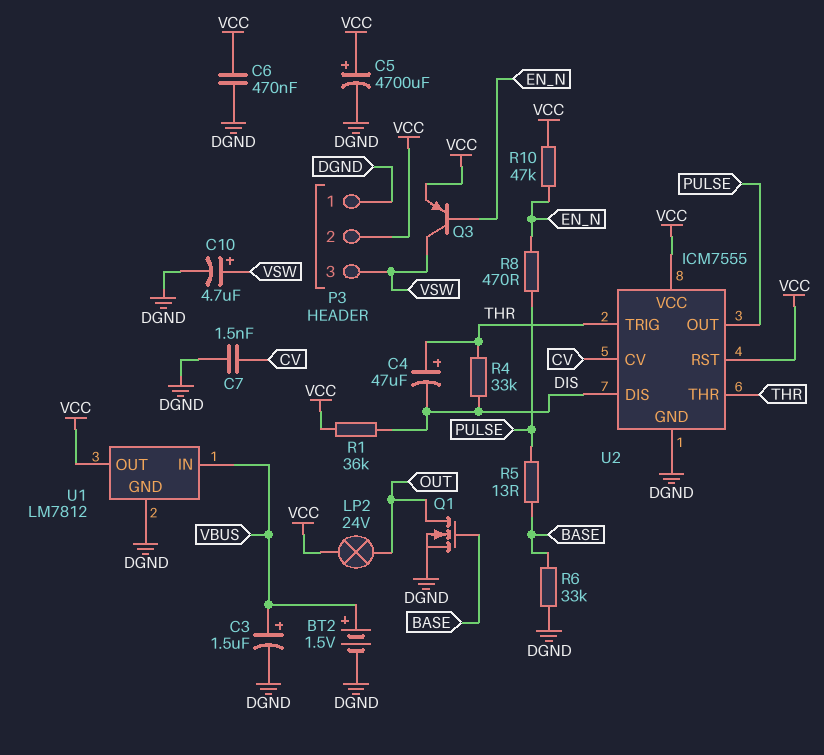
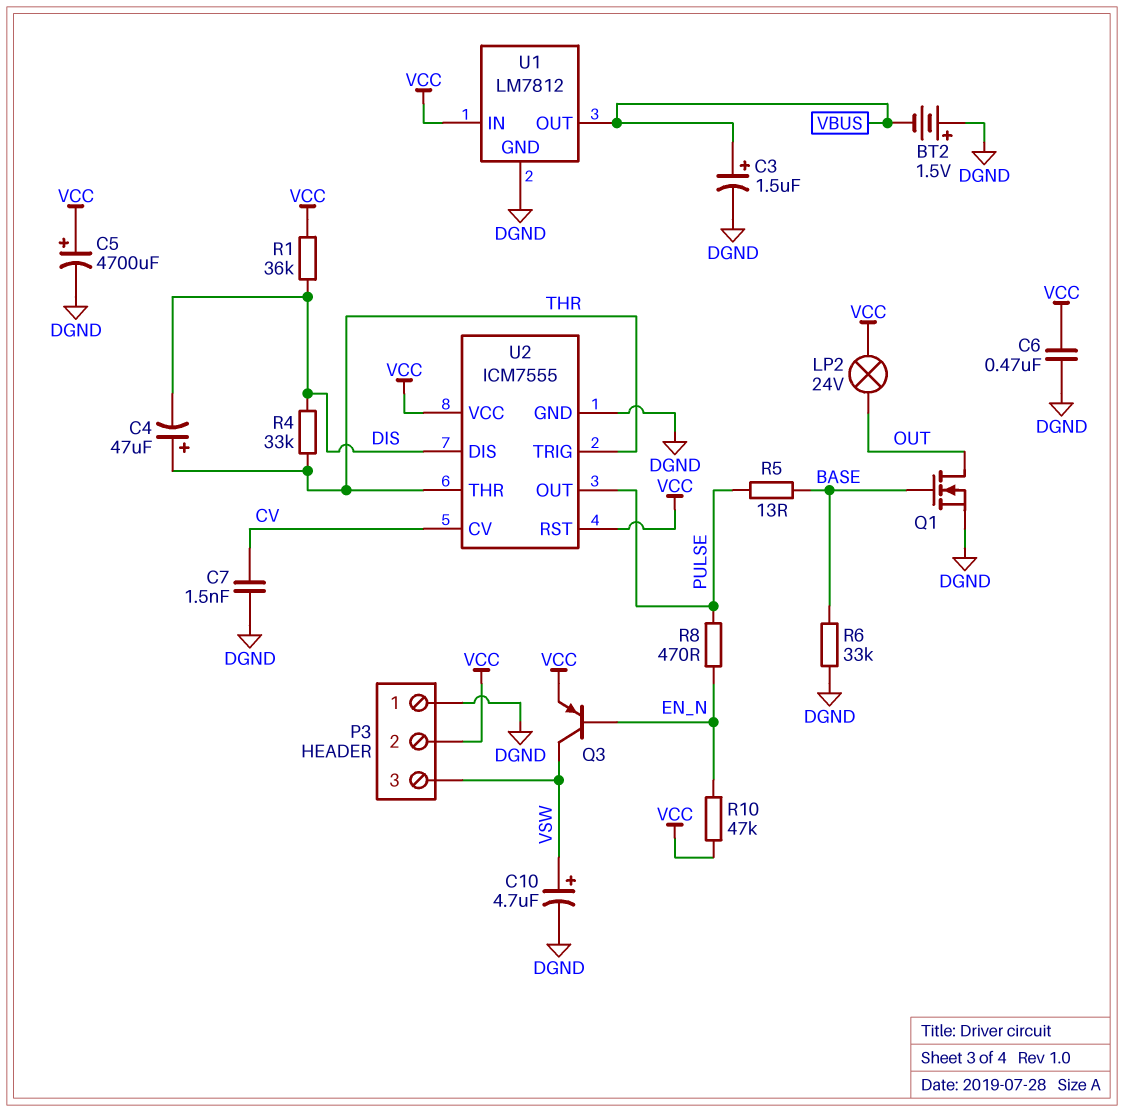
BT2: 1.5V (plus VBUS, minus DGND) -> 1.5V (plus DGND, minus VBUS)
U1 pin IN: VBUS -> VCC
U1 pin OUT: VCC -> VBUS

